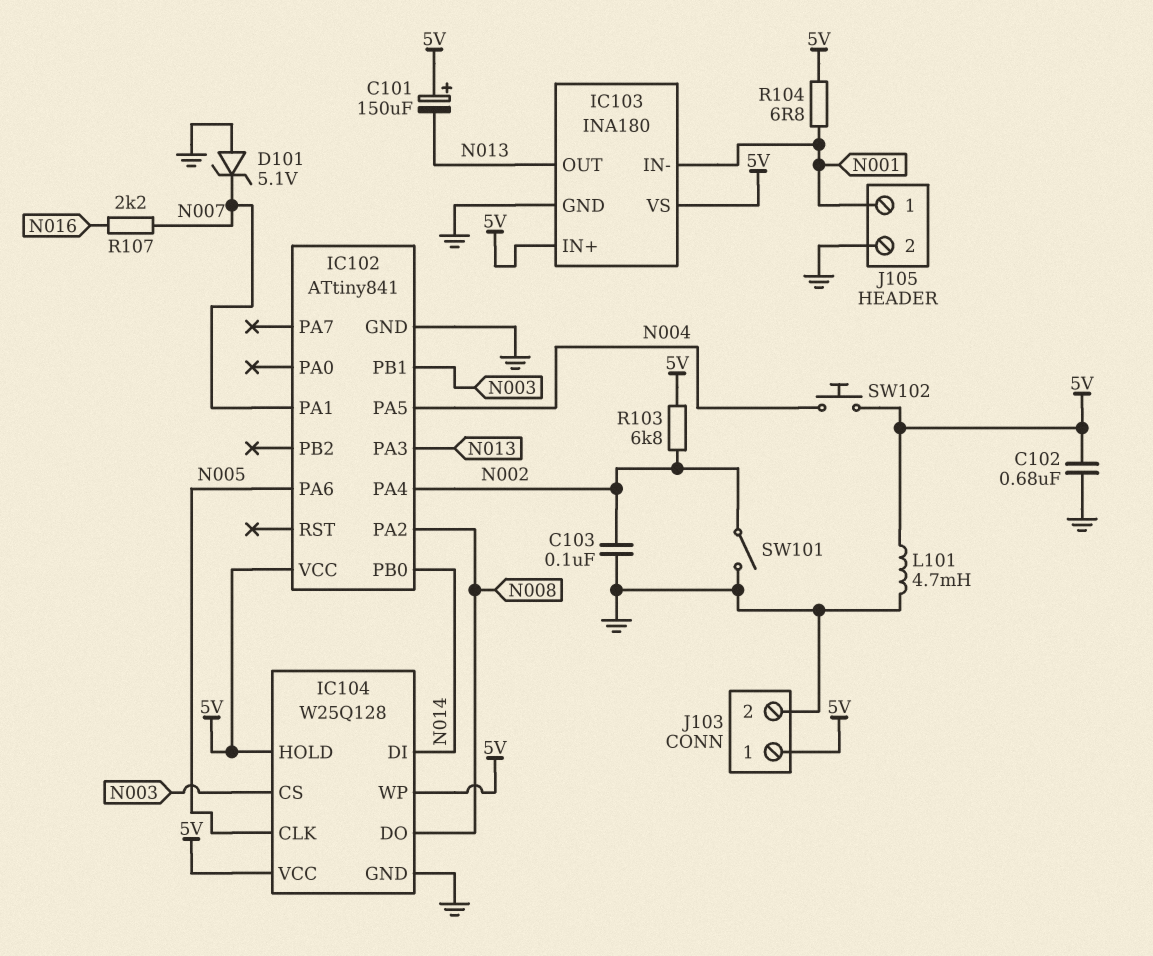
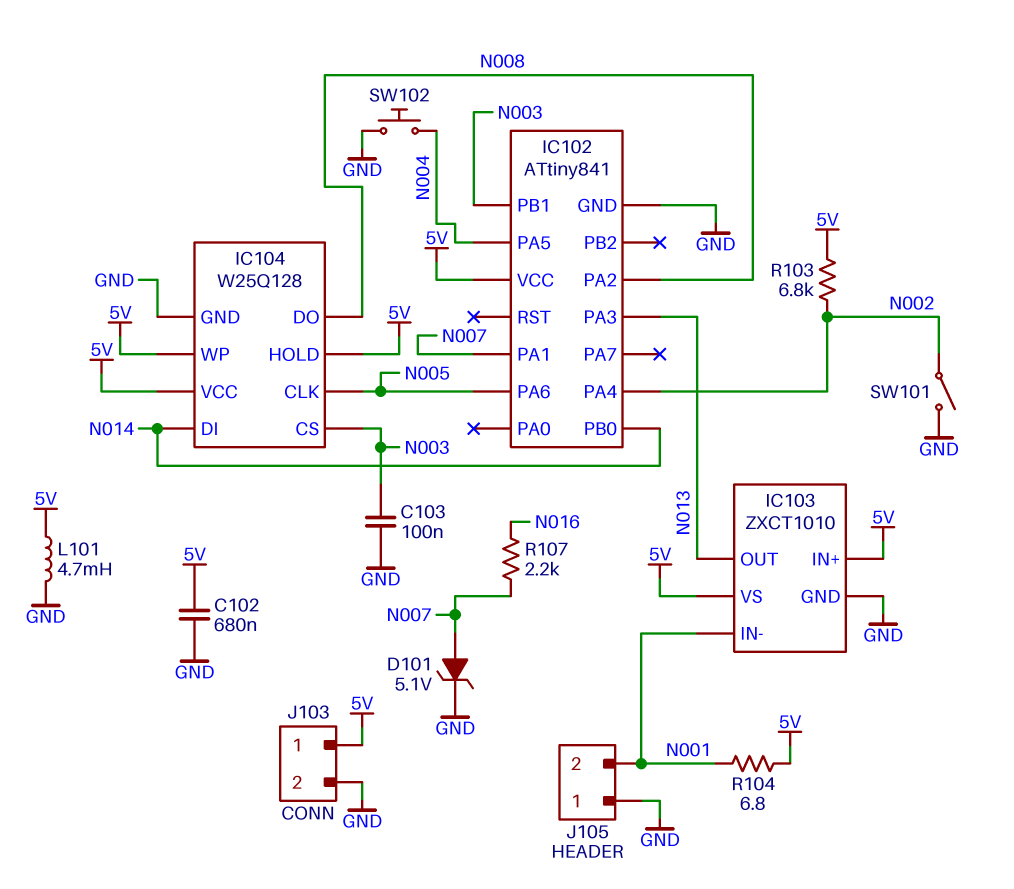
C101: 150uF (plus 5V, minus N013) -> none
C103: 100nF (GND, N002) -> 100nF (GND, N003)
D101: zener 5.1V (A GND, K N007) -> zener 5.1V (A N007, K GND)
IC103: INA180 -> ZXCT1010
J105 pin 1: N001 -> GND
J105 pin 2: GND -> N001
SW102: button (5V, N004) -> button (GND, N004)

